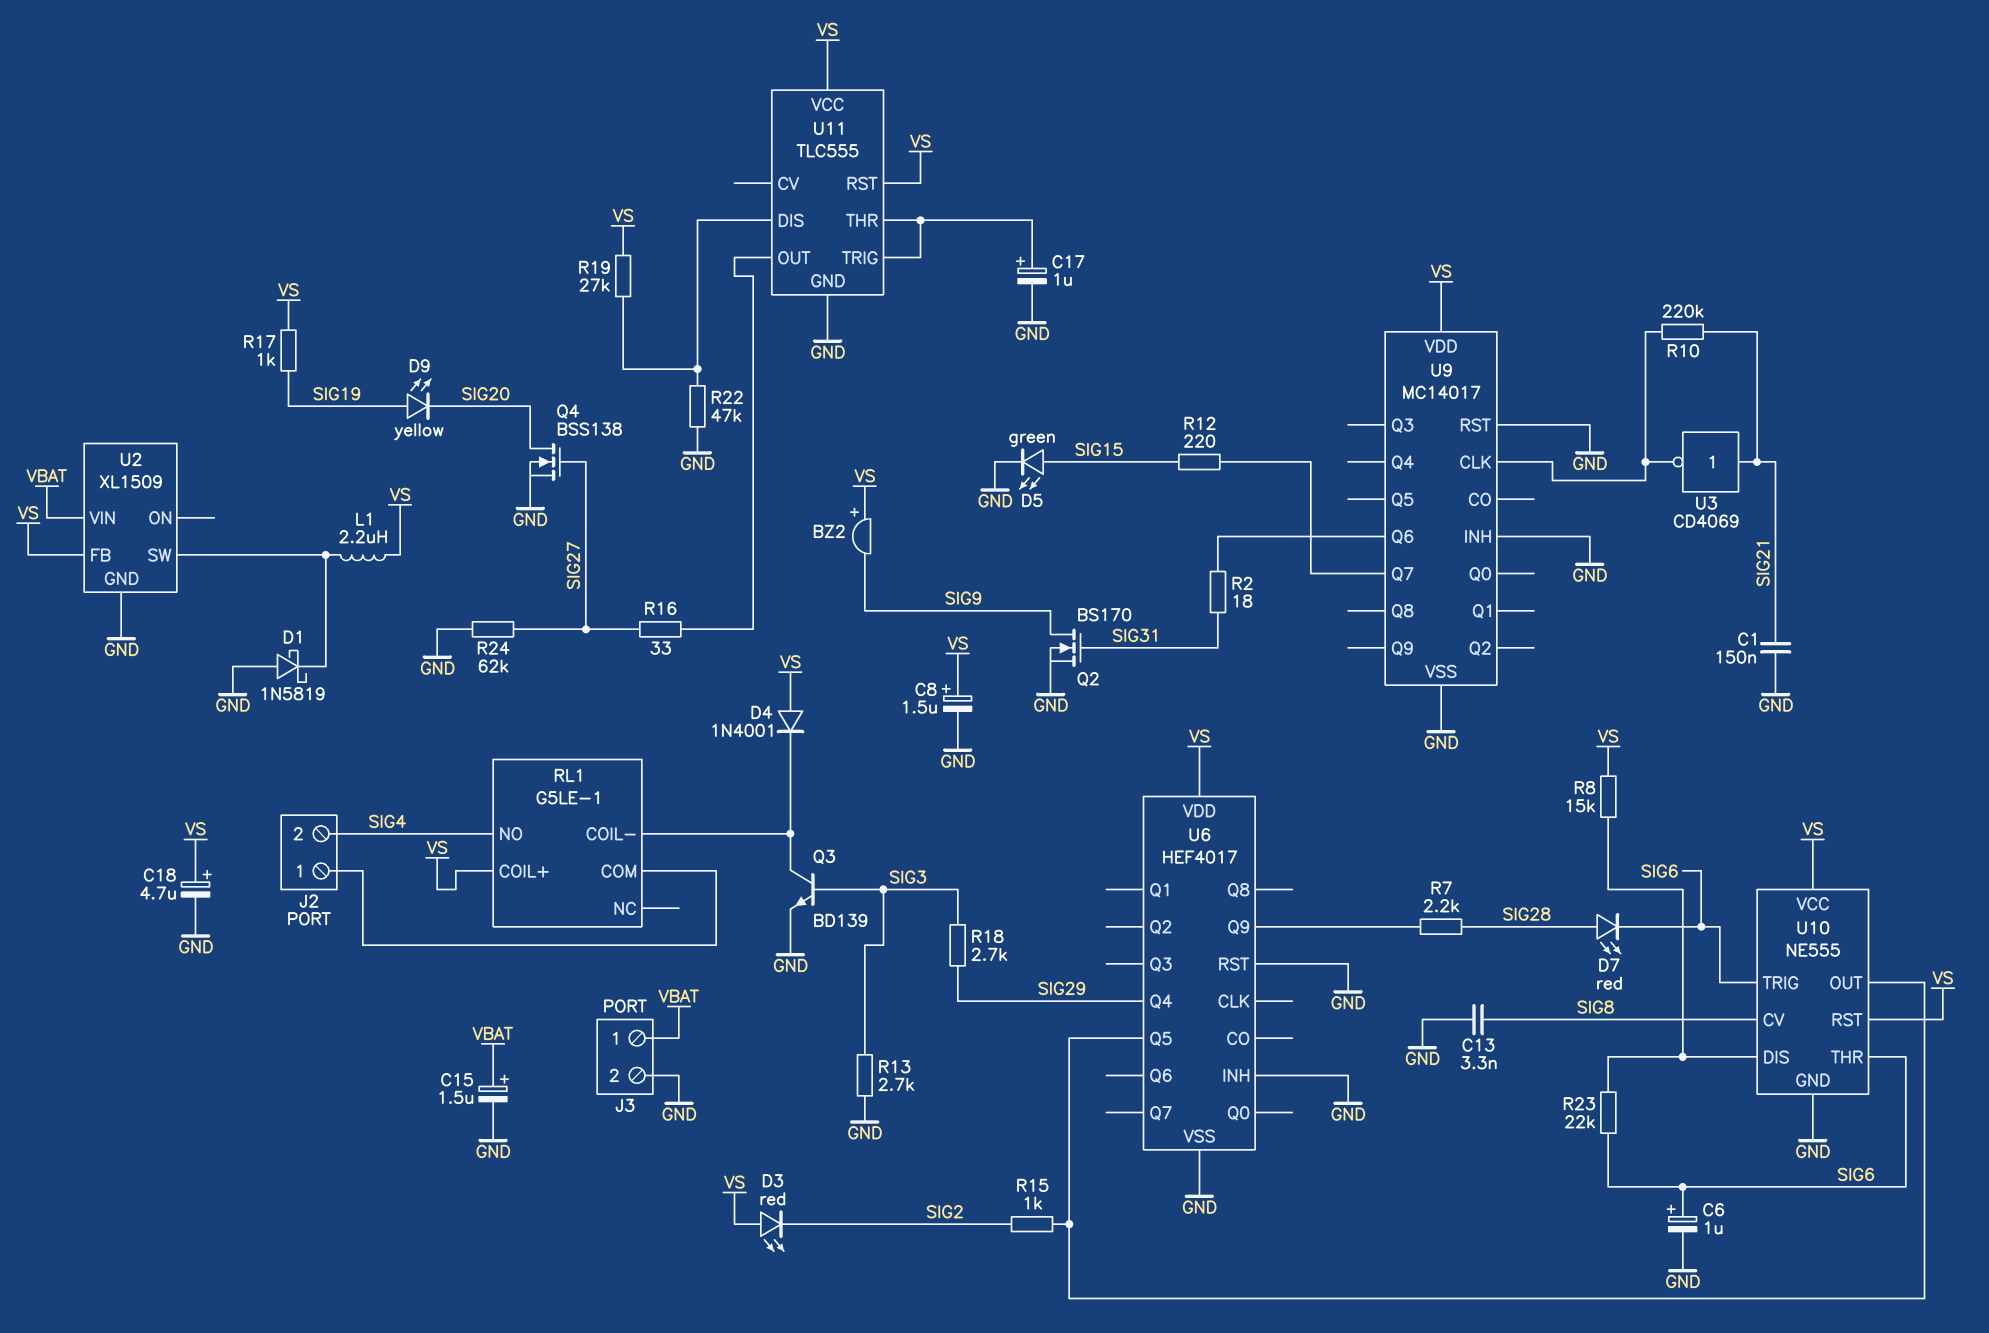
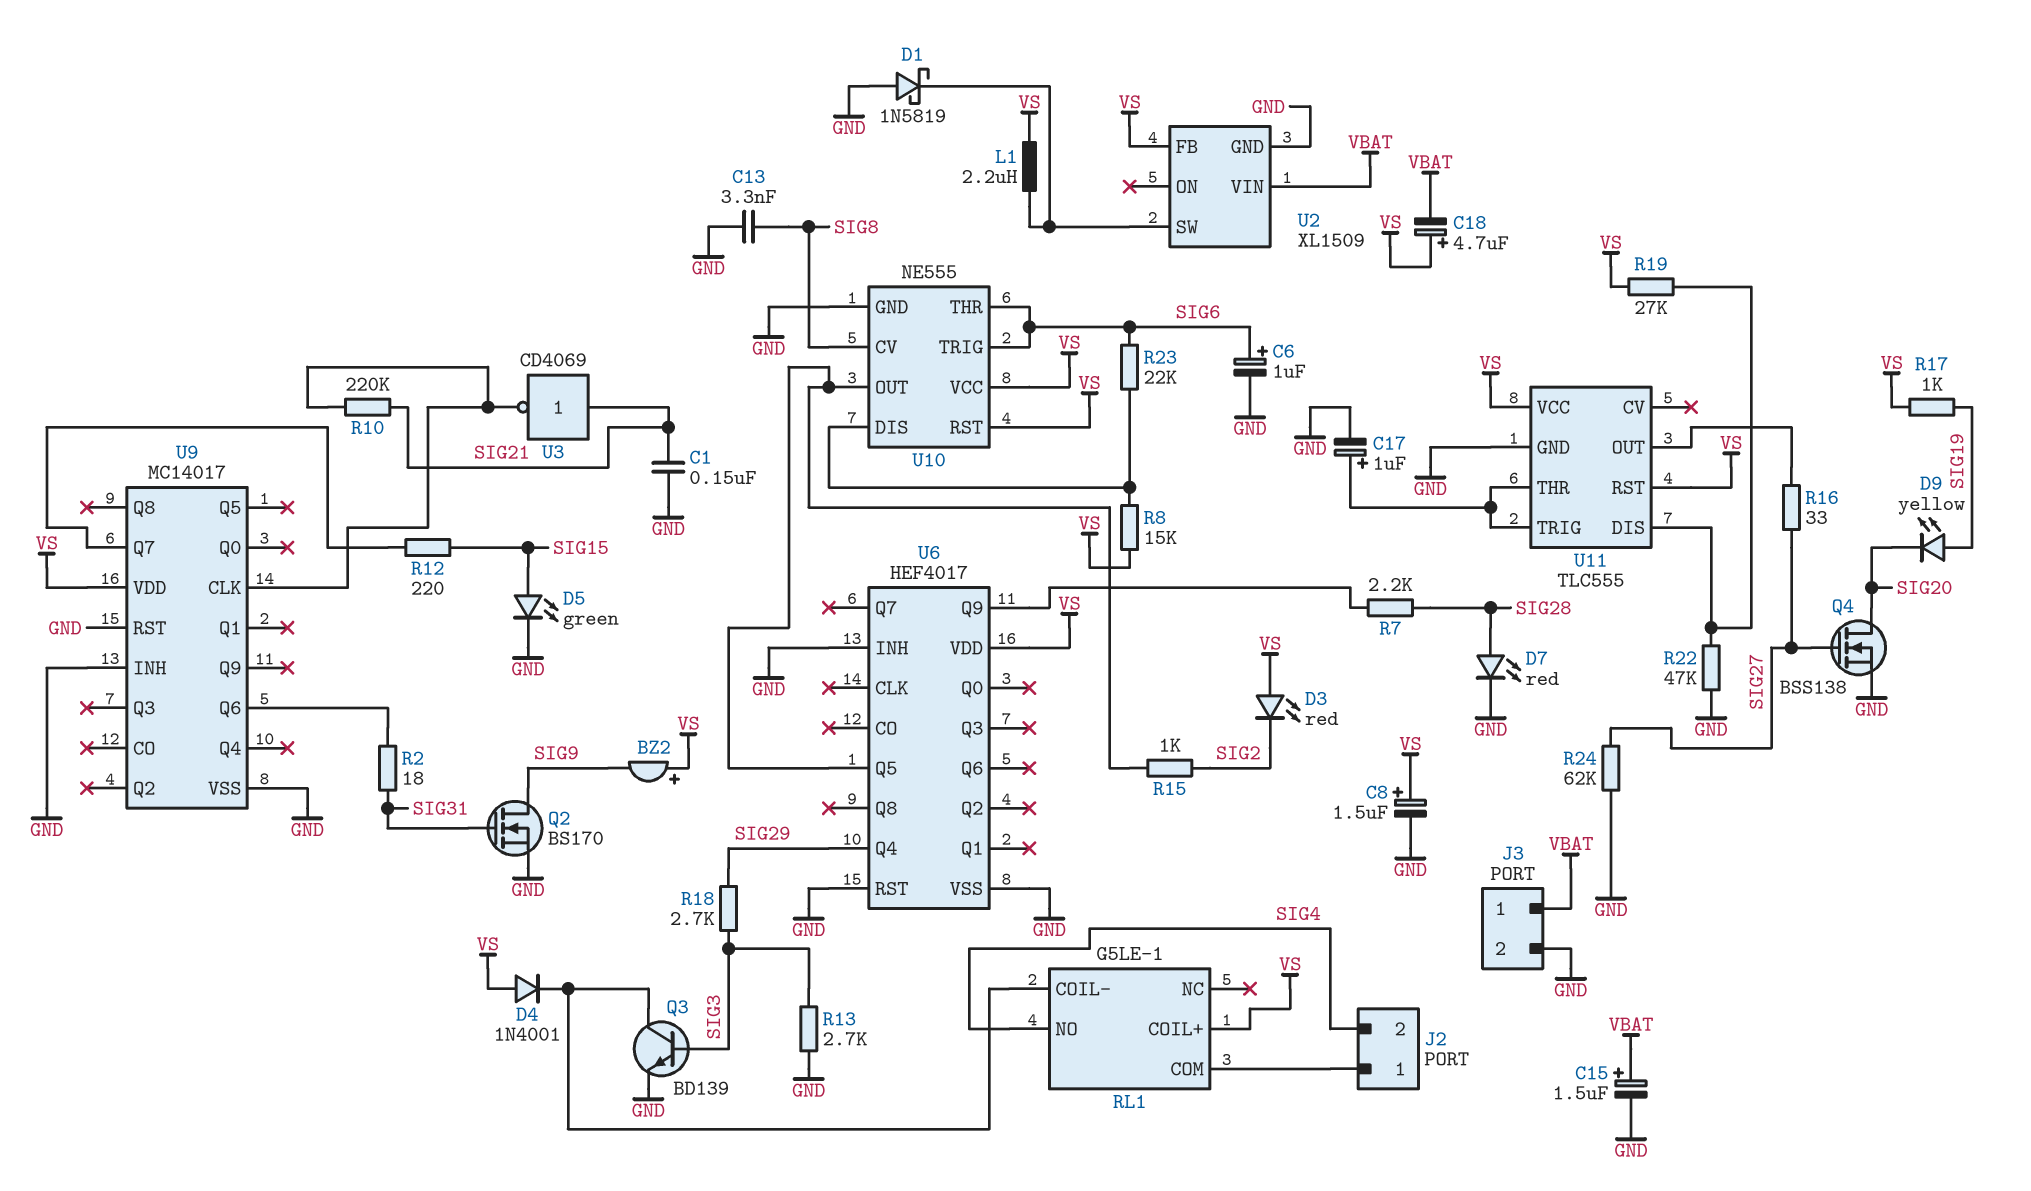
C18: 4.7uF (plus VS, minus GND) -> 4.7uF (plus VS, minus VBAT)
D7: LED red (A SIG28, K SIG6) -> LED red (A SIG28, K GND)

